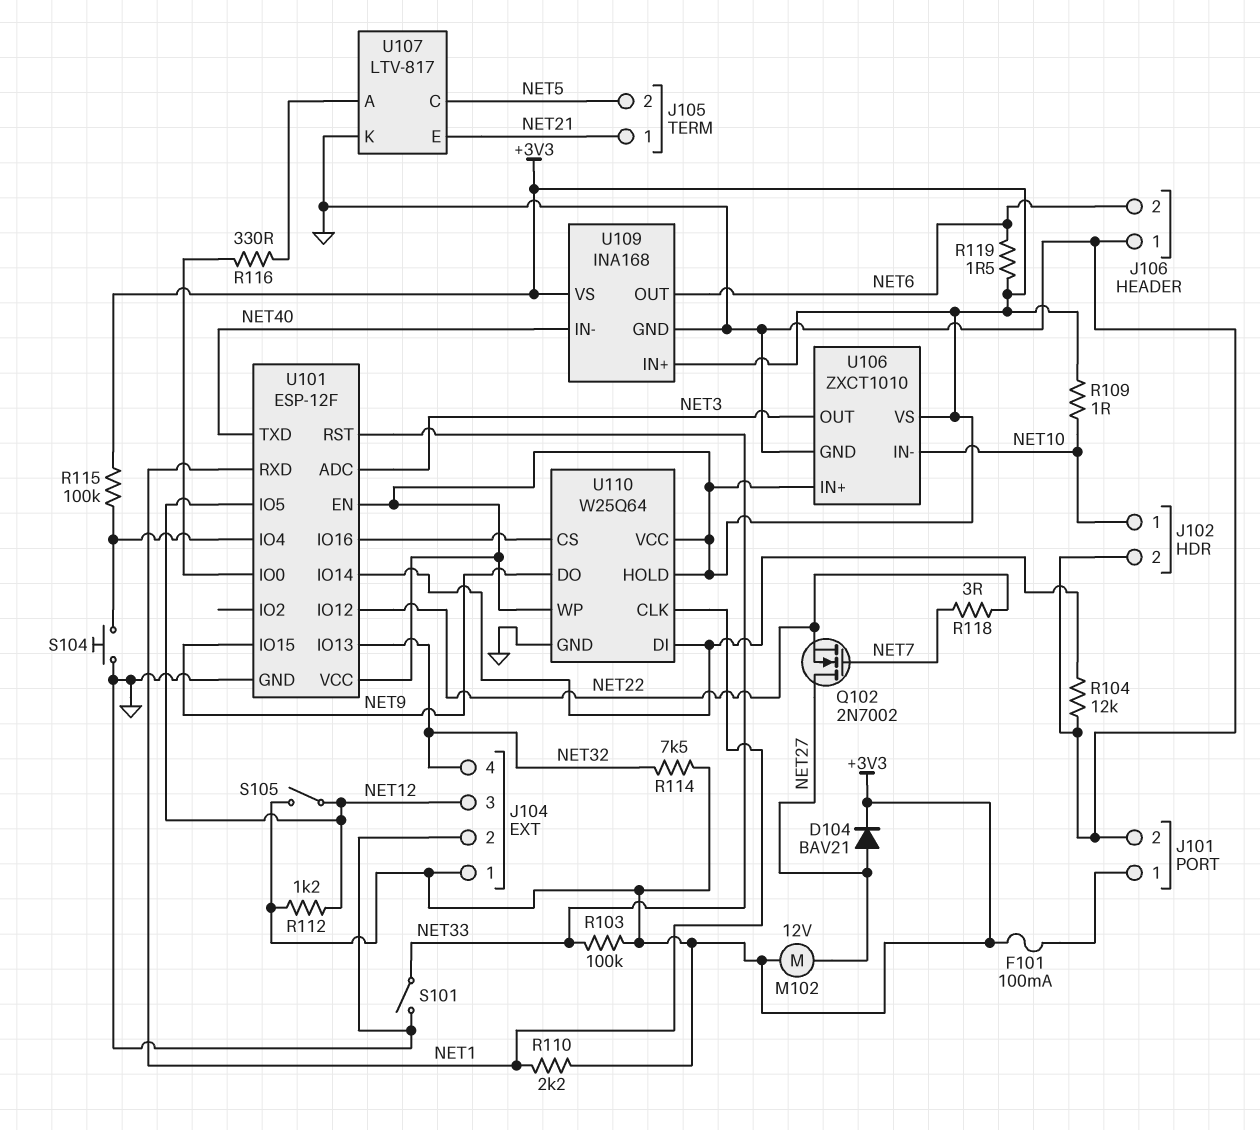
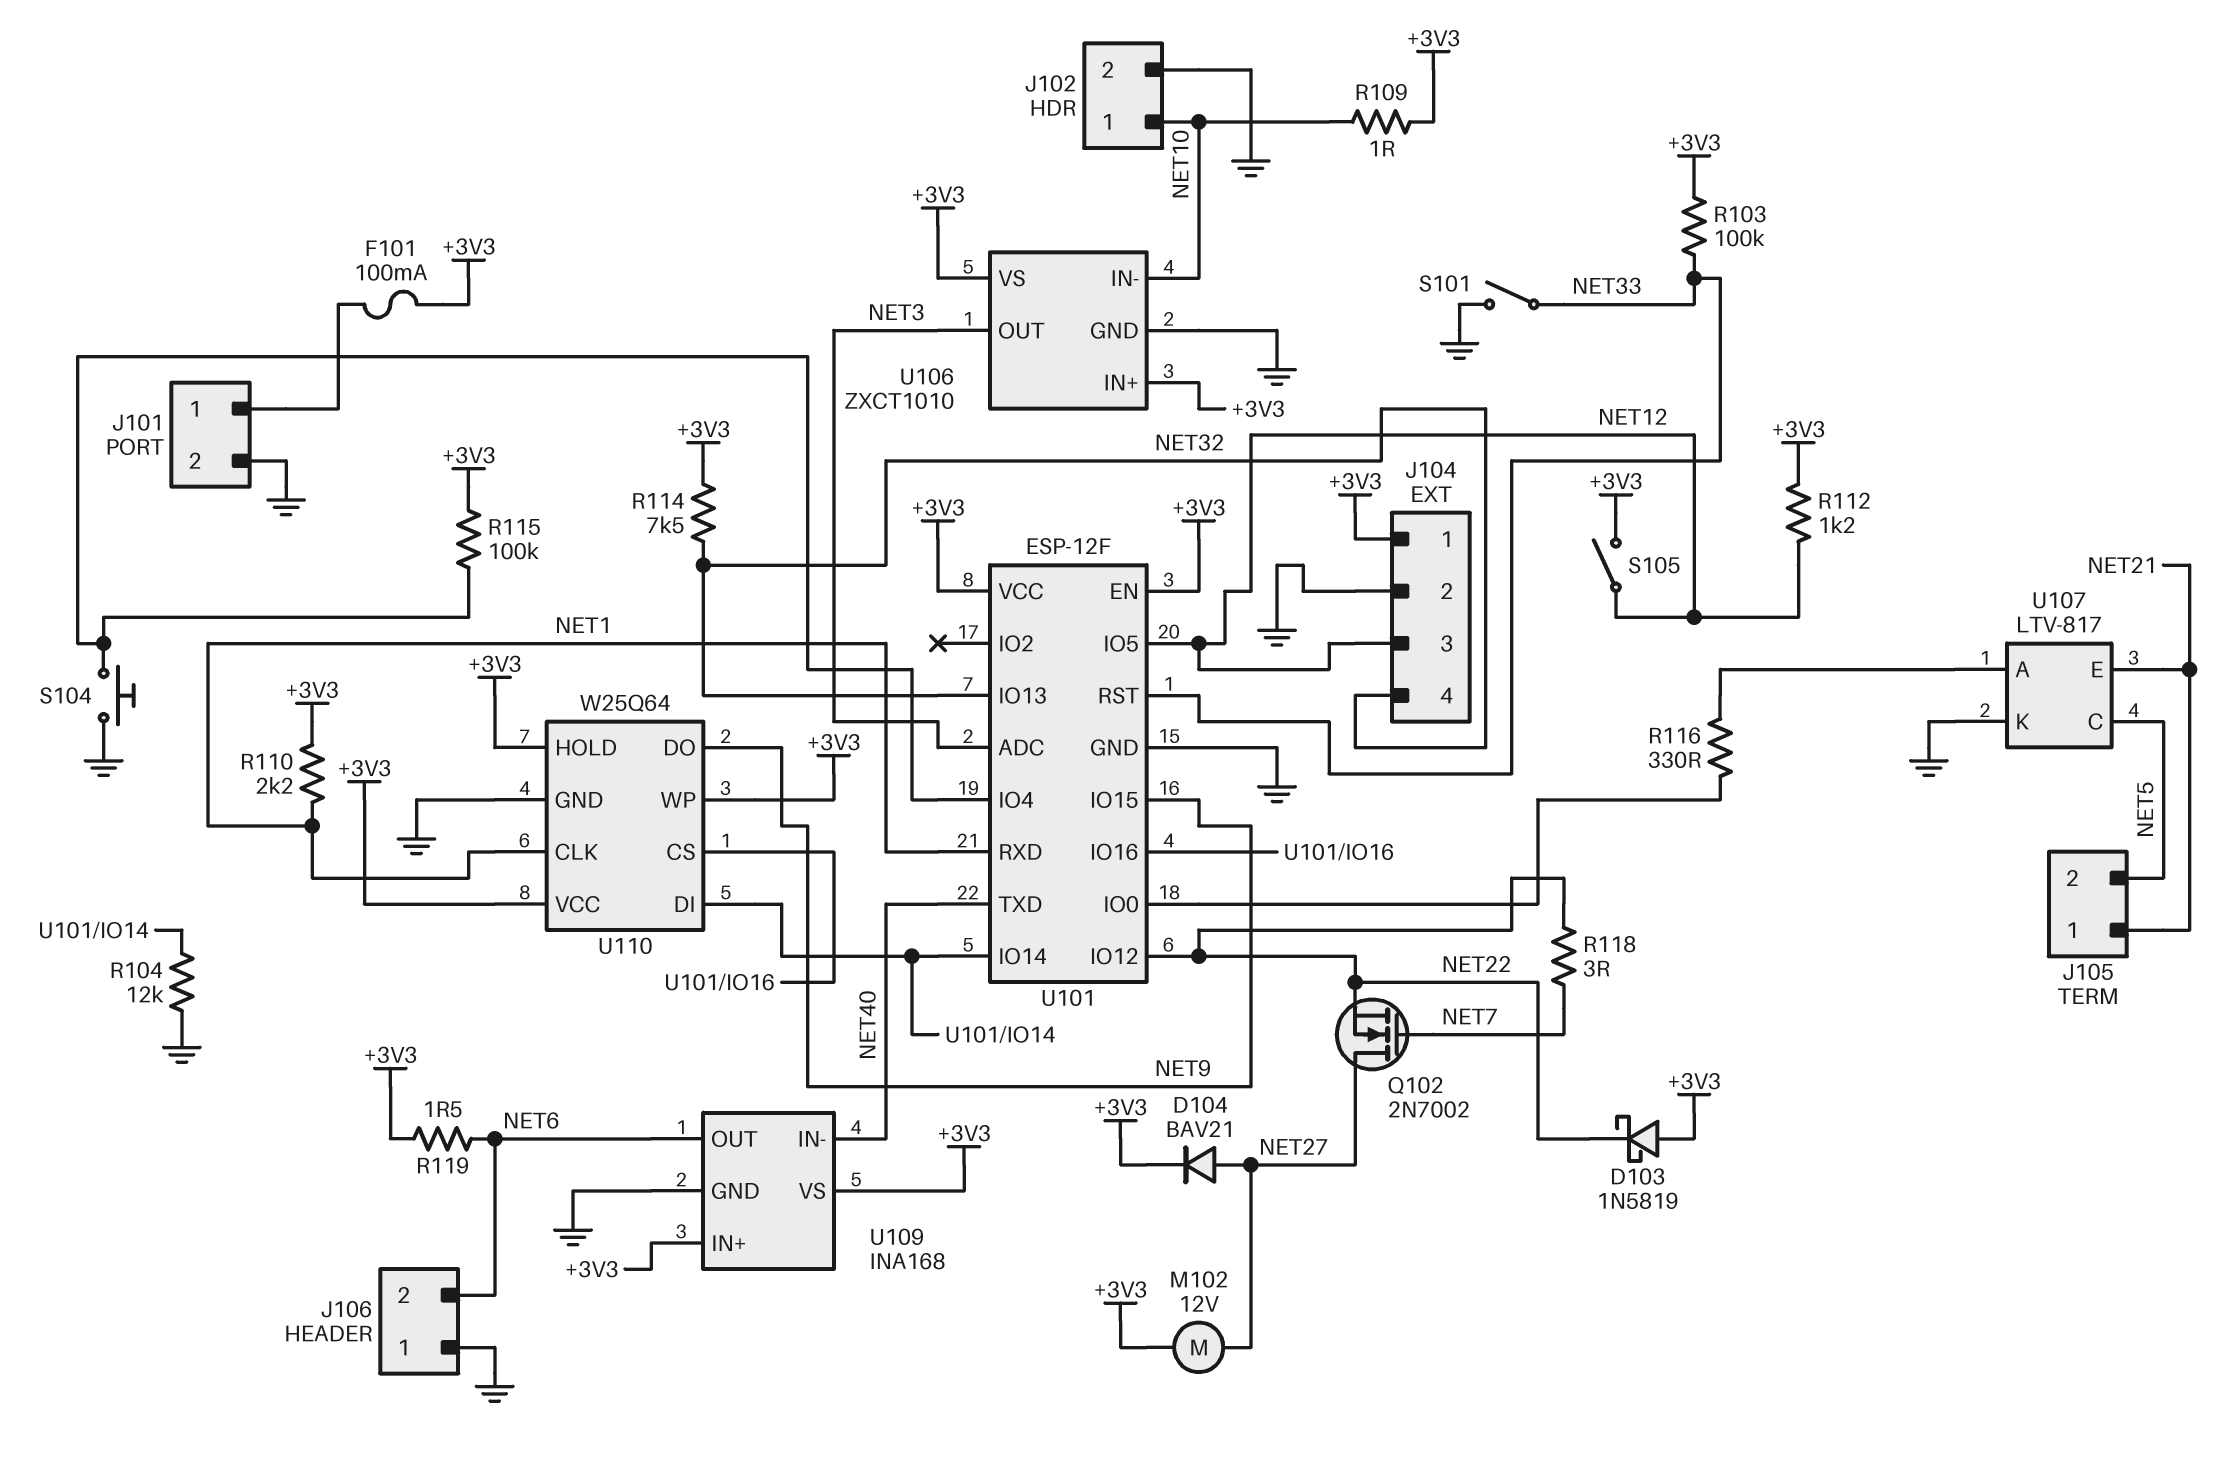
D103: none -> schottky 1N5819 (A +3V3, K NET22)

